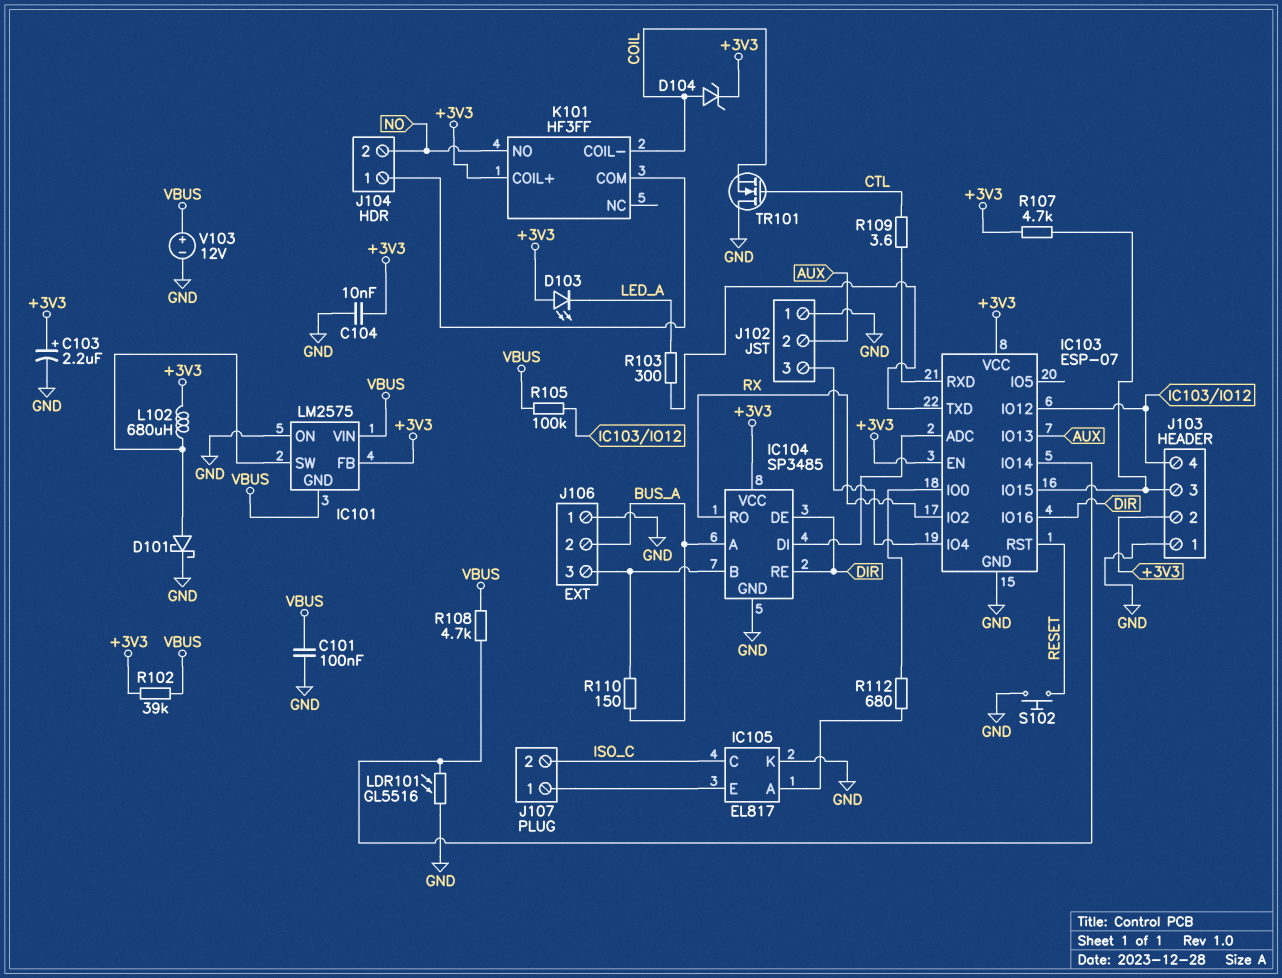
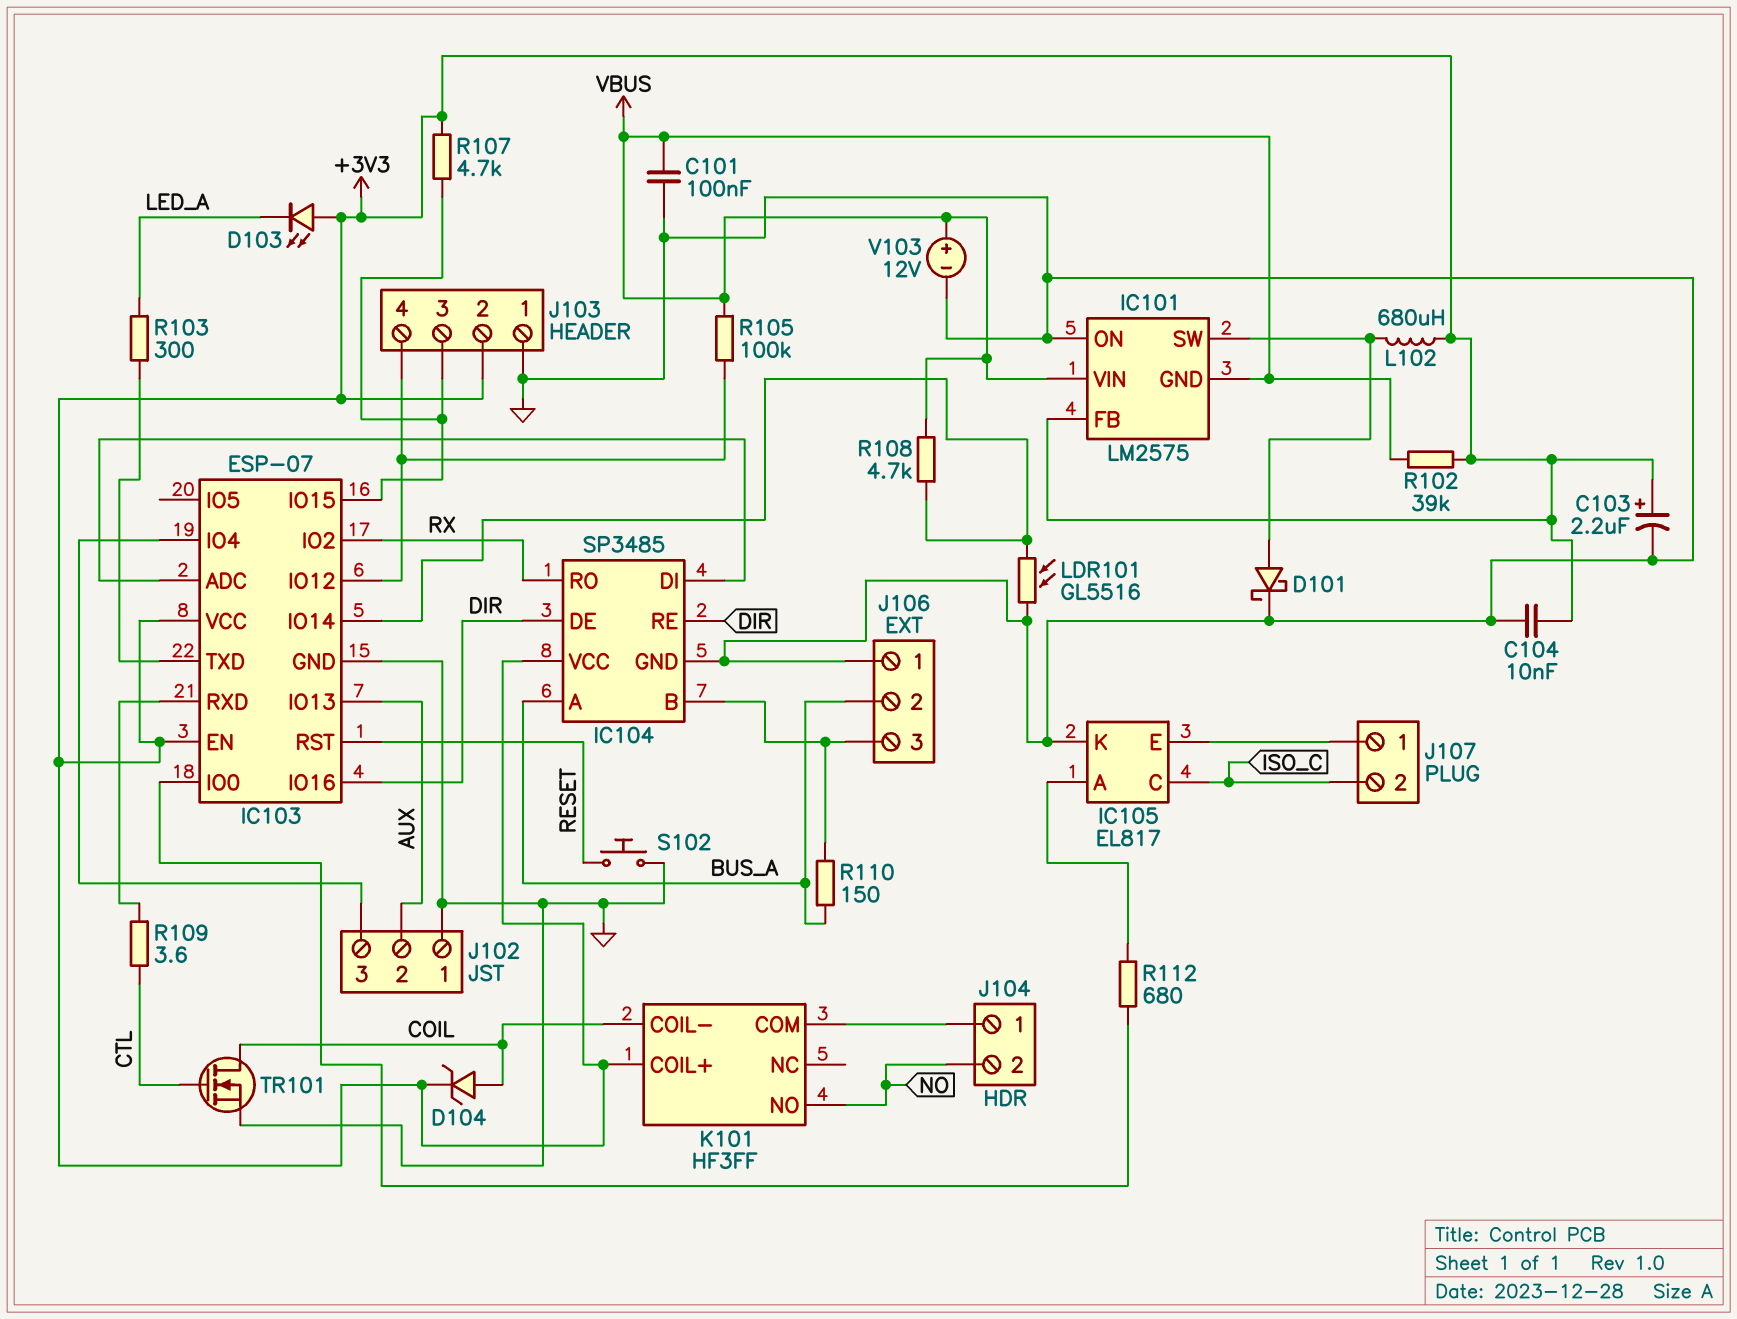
TR101: NMOS (G CTL, D GND, S COIL) -> NMOS (G CTL, D COIL, S GND)

